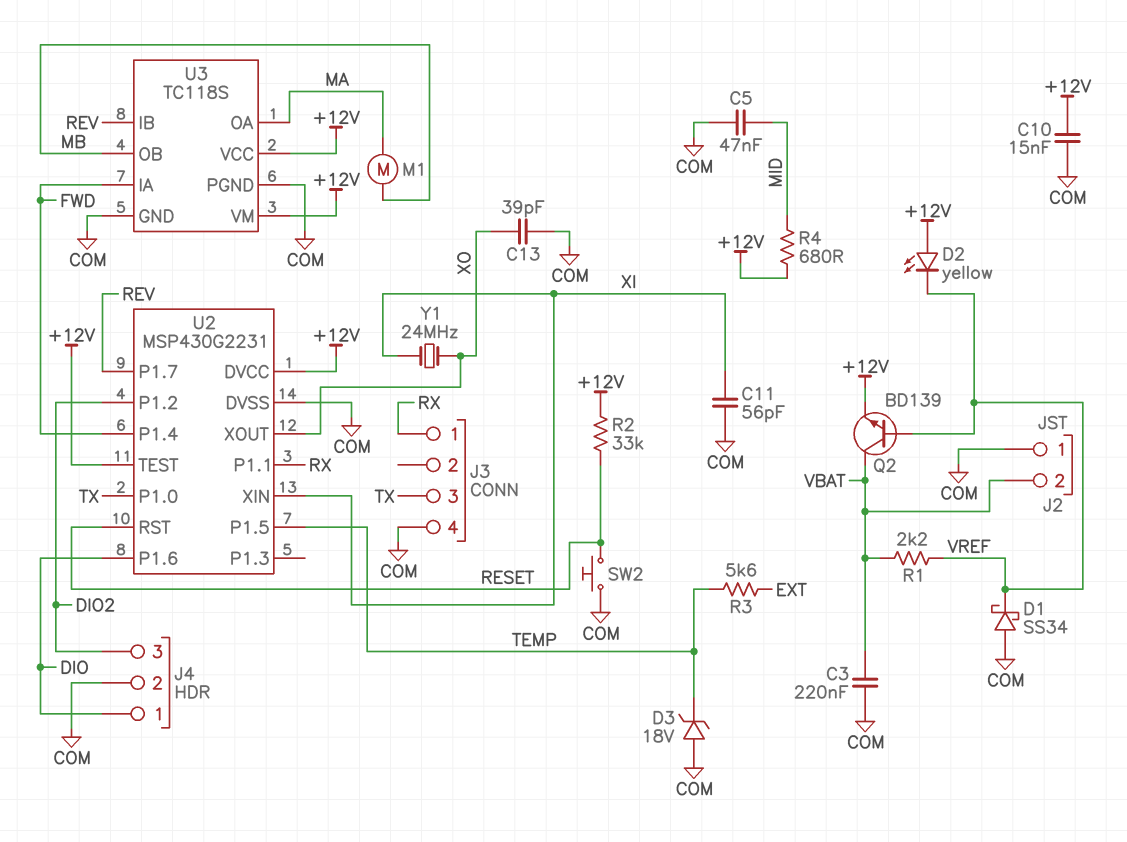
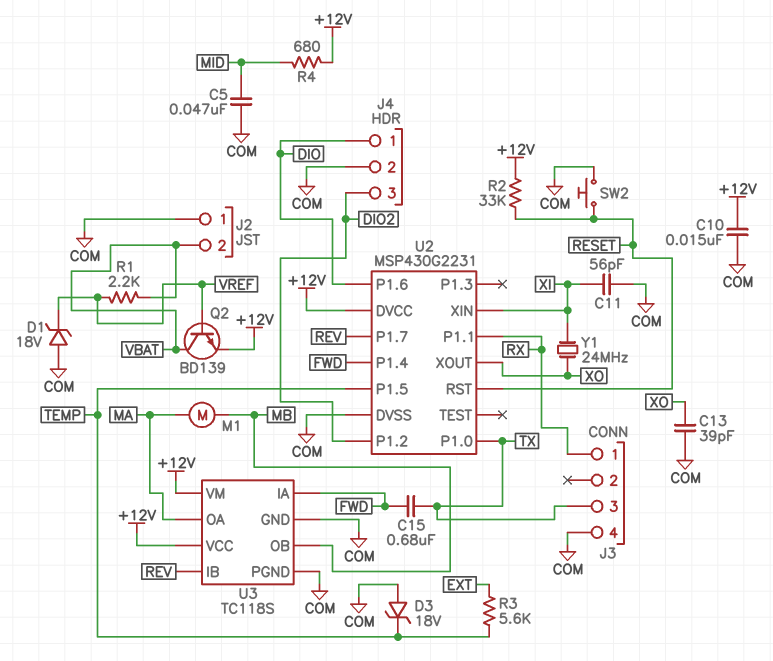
C3: 220nF (COM, VBAT) -> none
C15: none -> 680nF (FWD, TX)
D1: schottky SS34 (A COM, K VREF) -> zener 18V (A COM, K VREF)
D2: LED yellow (A +12V, K VREF) -> none
U2 pin TEST: +12V -> none

